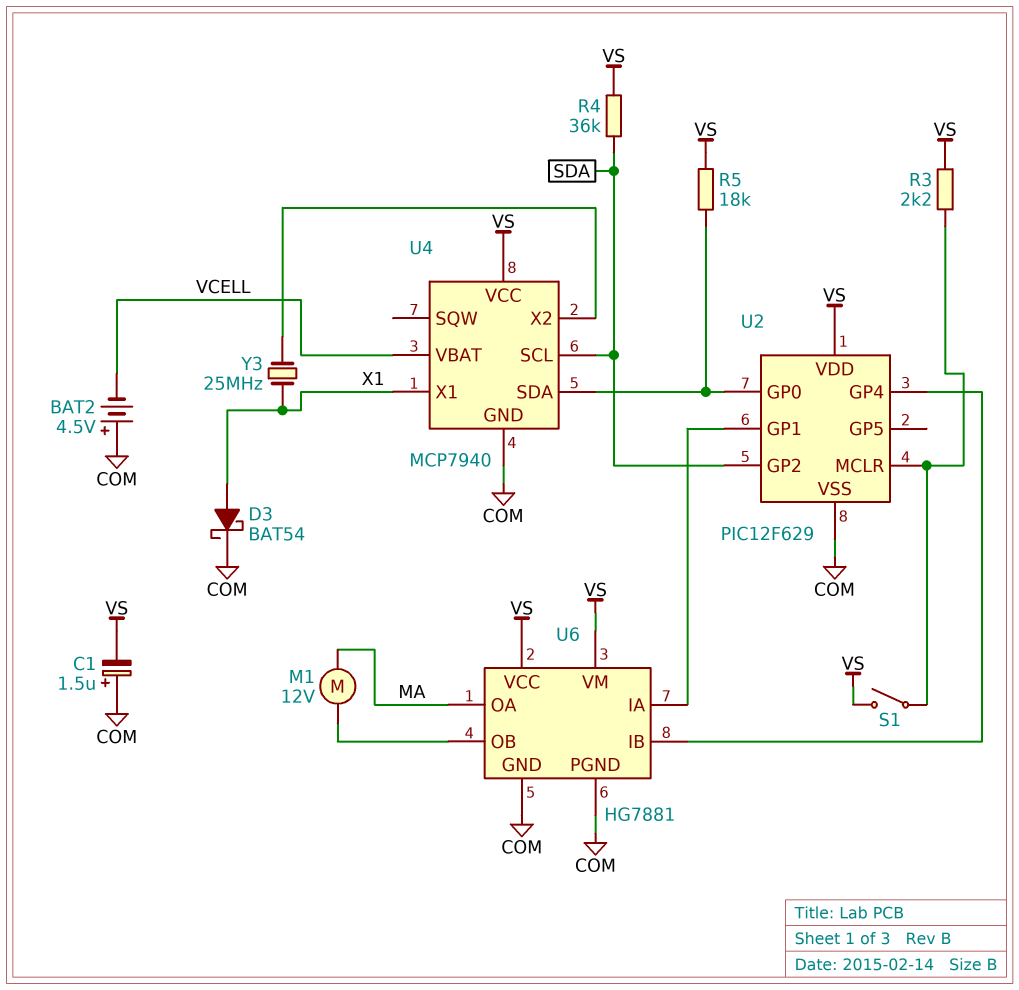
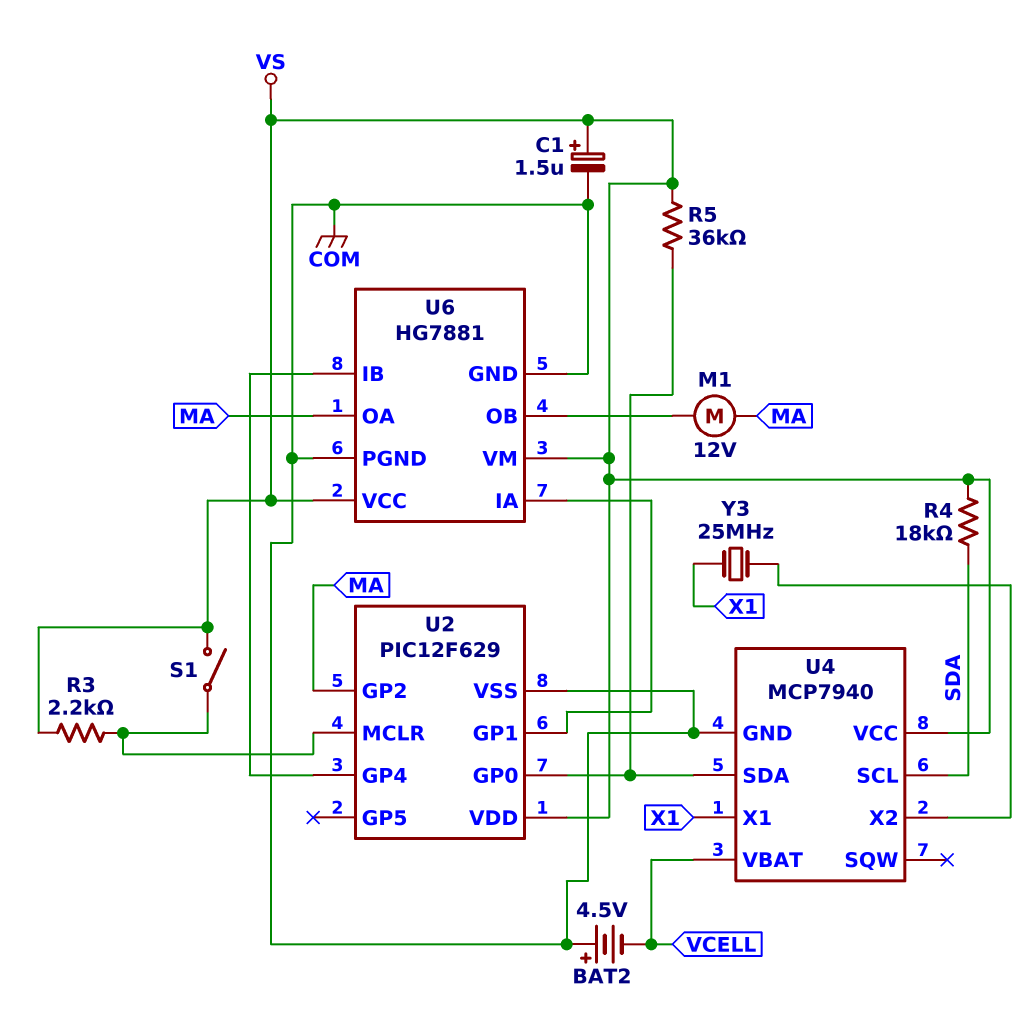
C1: 1.5uF (plus COM, minus VS) -> 1.5uF (plus VS, minus COM)
D3: schottky BAT54 (A X1, K COM) -> none
R4: 36k (SDA, VS) -> 18k (SDA, VS)
R5: 18k (U2/GP0, VS) -> 36k (U2/GP0, VS)
U2 pin GP2: SDA -> MA

